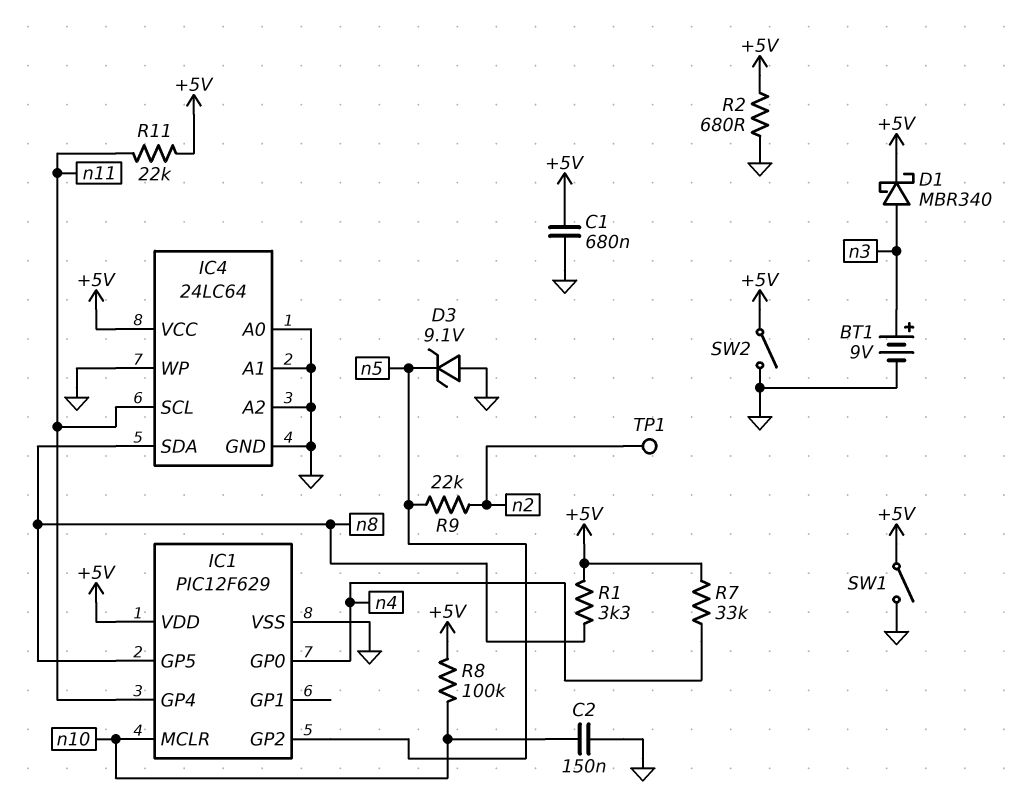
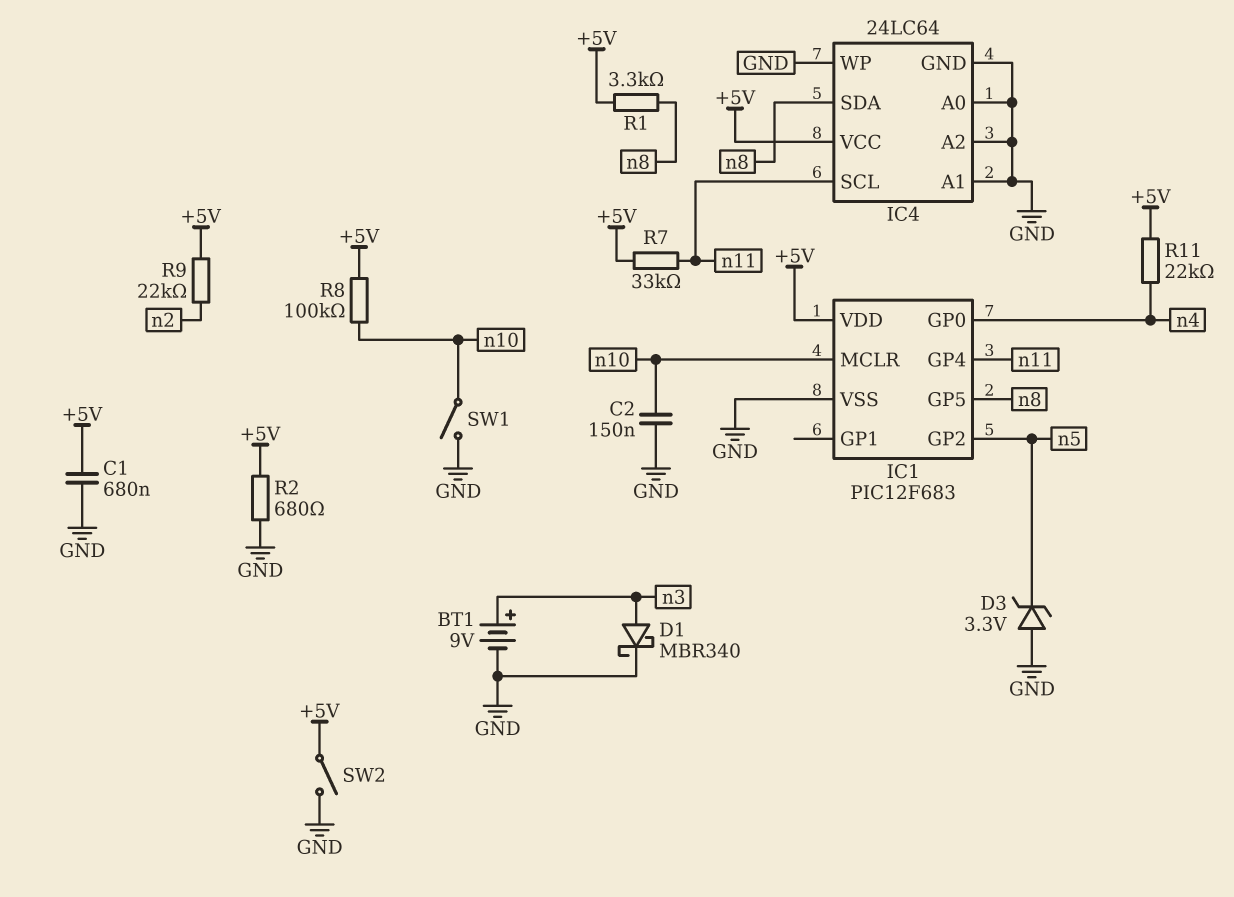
D1: schottky MBR340 (A n3, K +5V) -> schottky MBR340 (A n3, K GND)
D3: zener 9.1V (A GND, K n5) -> zener 3.3V (A GND, K n5)
IC1: PIC12F629 -> PIC12F683
R7: 33k (+5V, n4) -> 33k (+5V, n11)
R9: 22k (n2, n5) -> 22k (+5V, n2)
R11: 22k (+5V, n11) -> 22k (+5V, n4)
SW1: switch (+5V, GND) -> switch (GND, n10)
TP1: test point (n2) -> none

